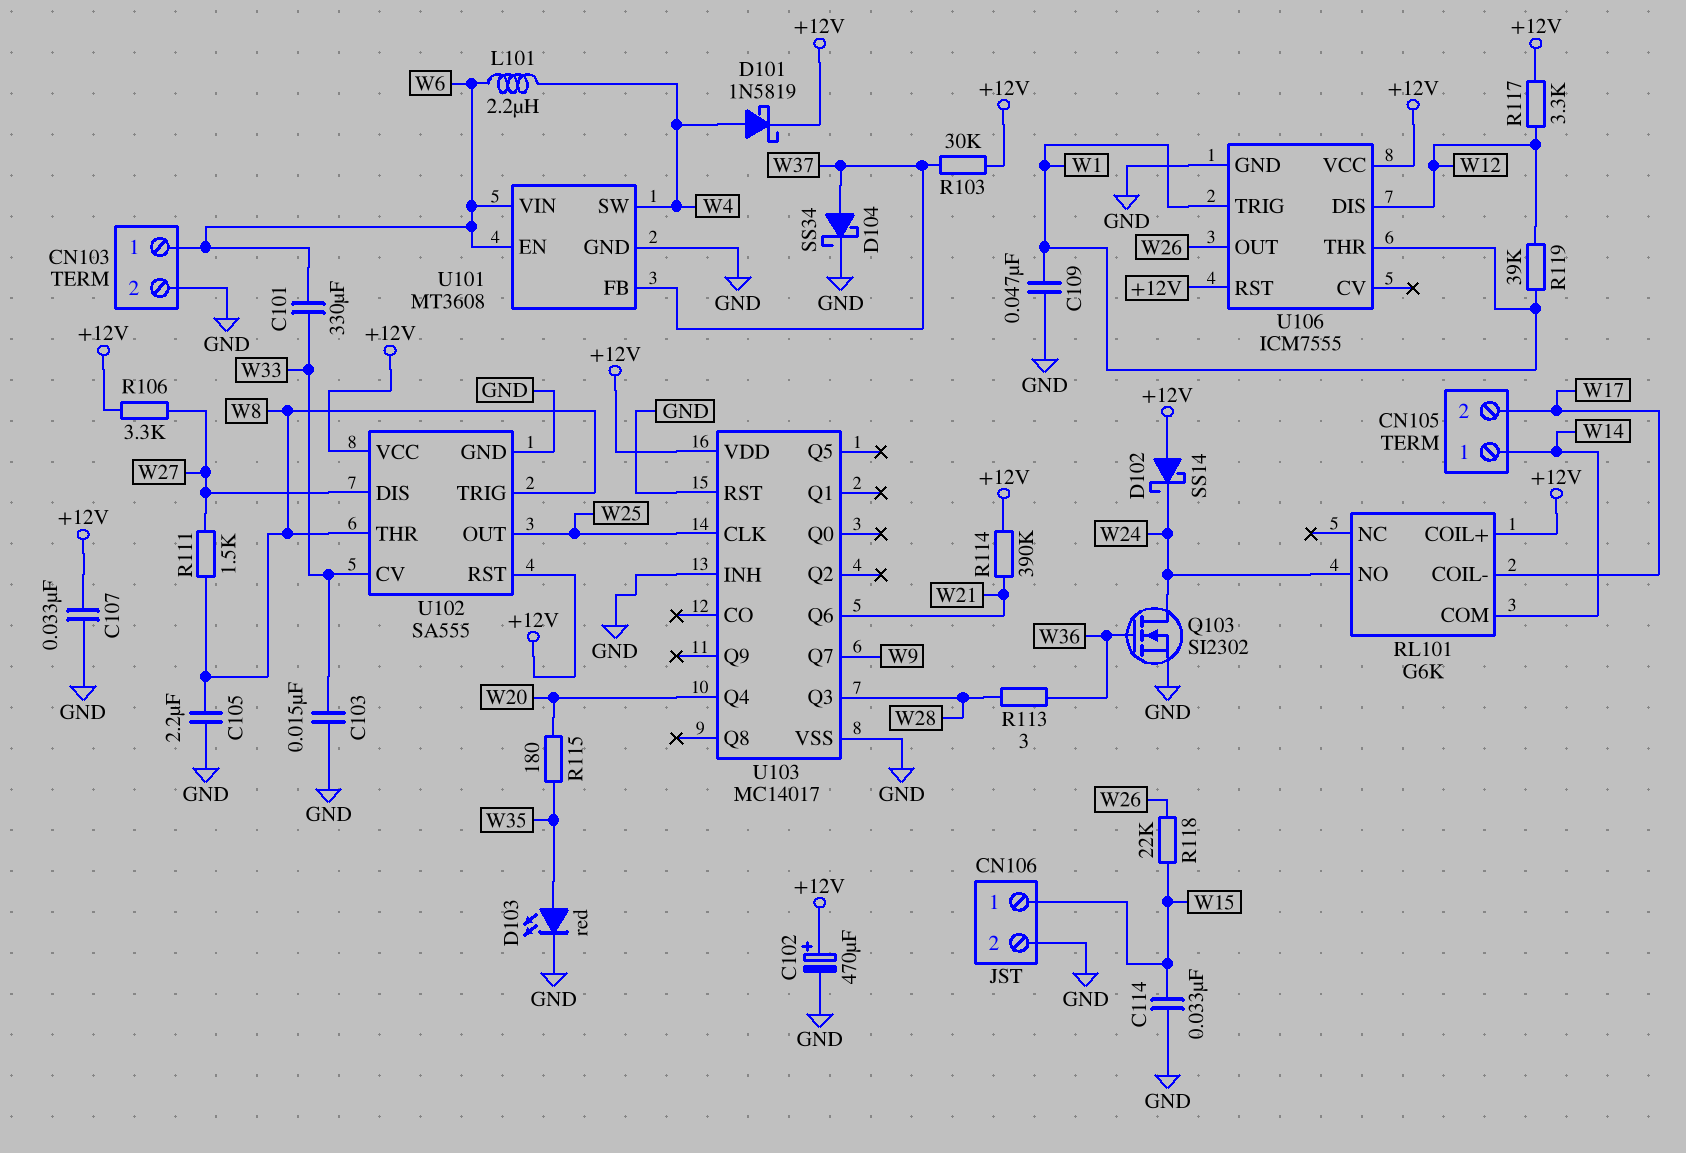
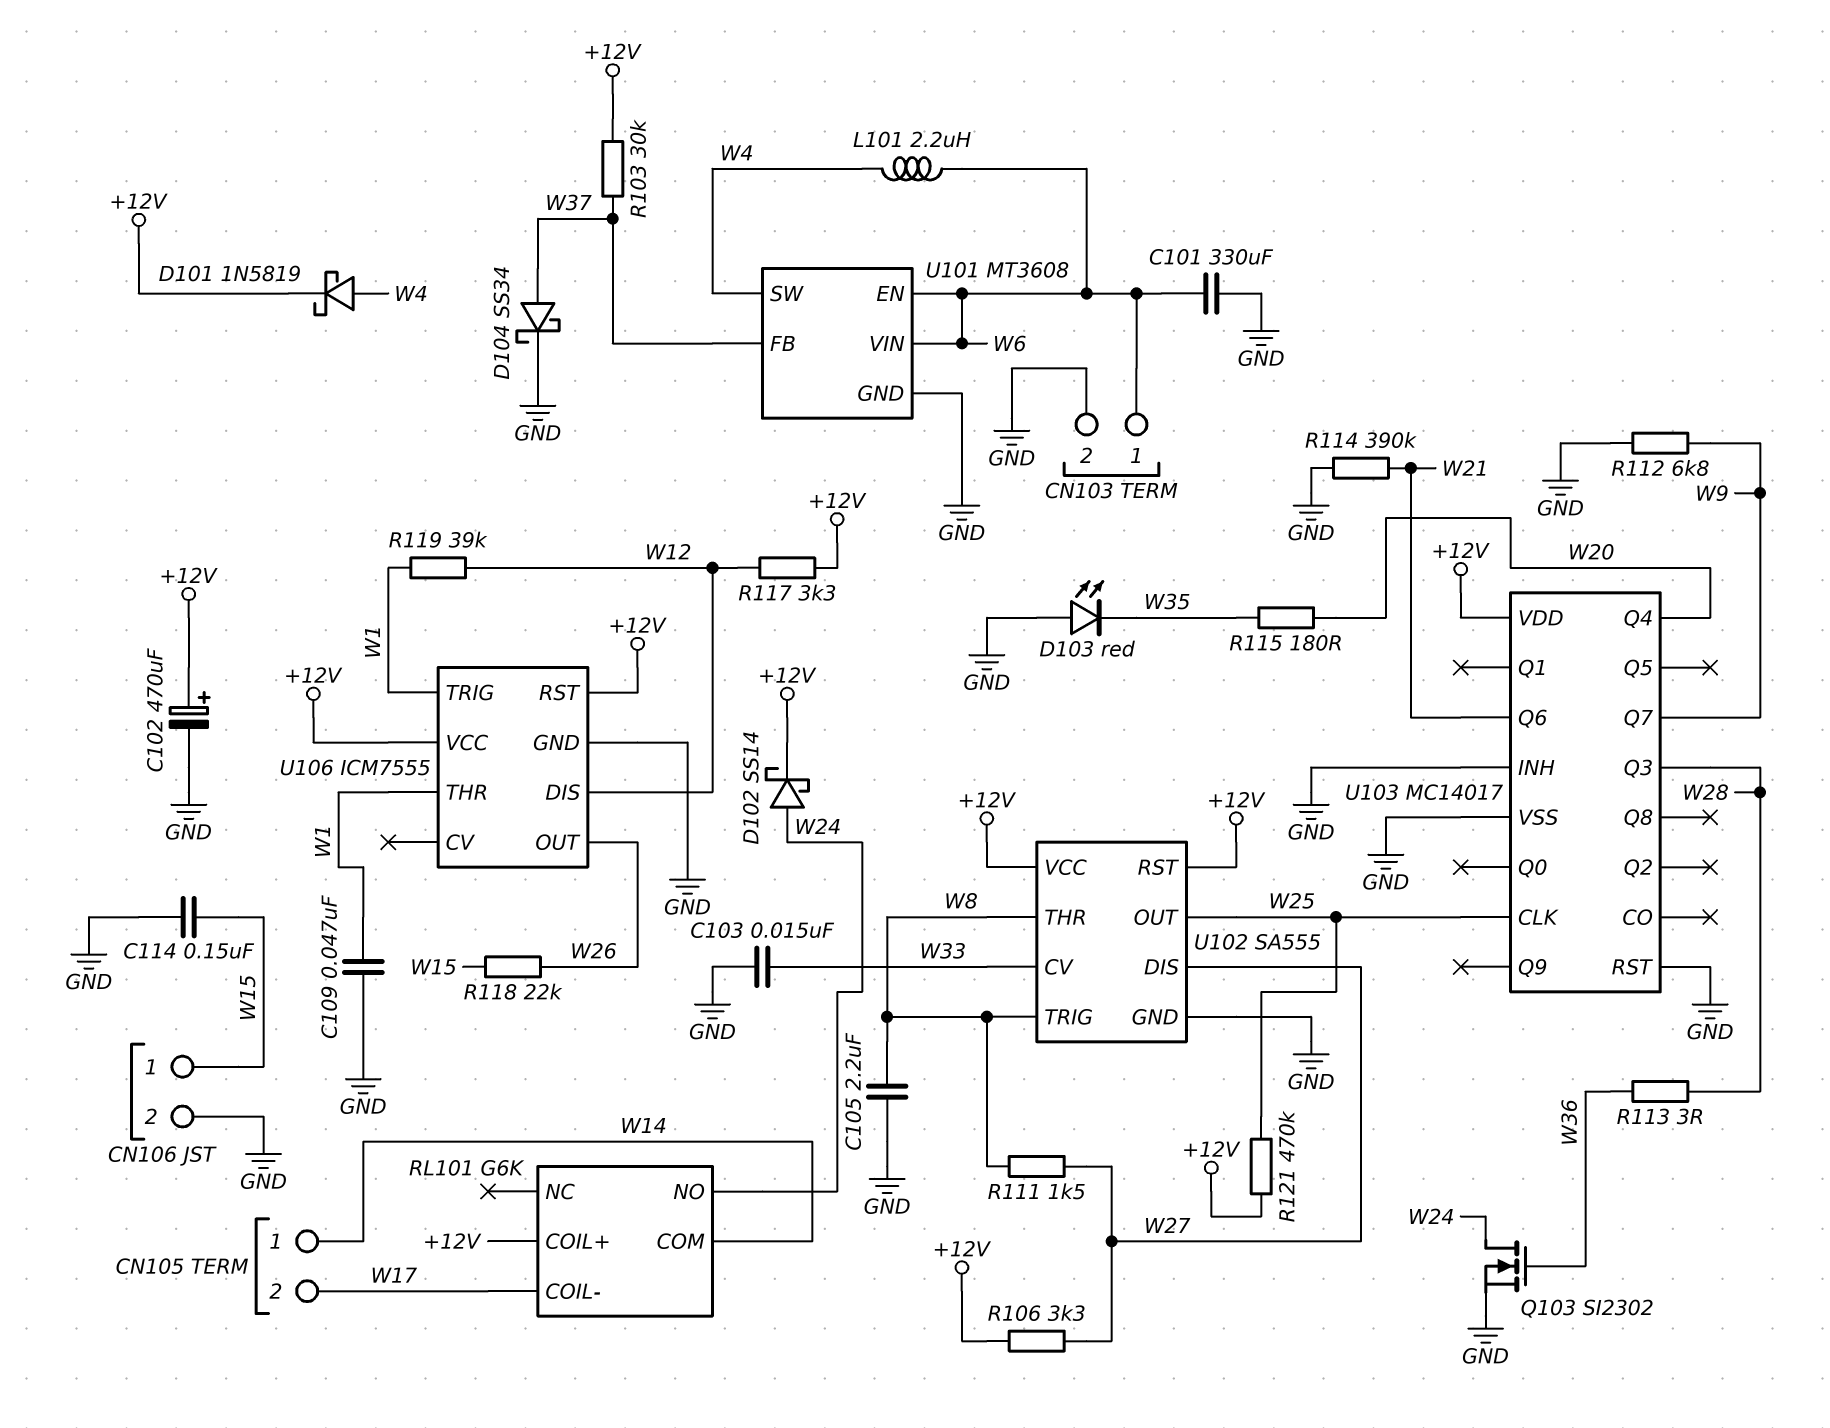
C101: 330uF (W6, W33) -> 330uF (GND, W6)
C107: 33nF (+12V, GND) -> none
C114: 33nF (GND, W15) -> 150nF (GND, W15)
D102: schottky SS14 (A +12V, K W24) -> schottky SS14 (A W24, K +12V)
D103: LED red (A W35, K GND) -> LED red (A GND, K W35)
R112: none -> 6.8k (GND, W9)
R114: 390k (+12V, W21) -> 390k (GND, W21)
R121: none -> 470k (+12V, W25)

